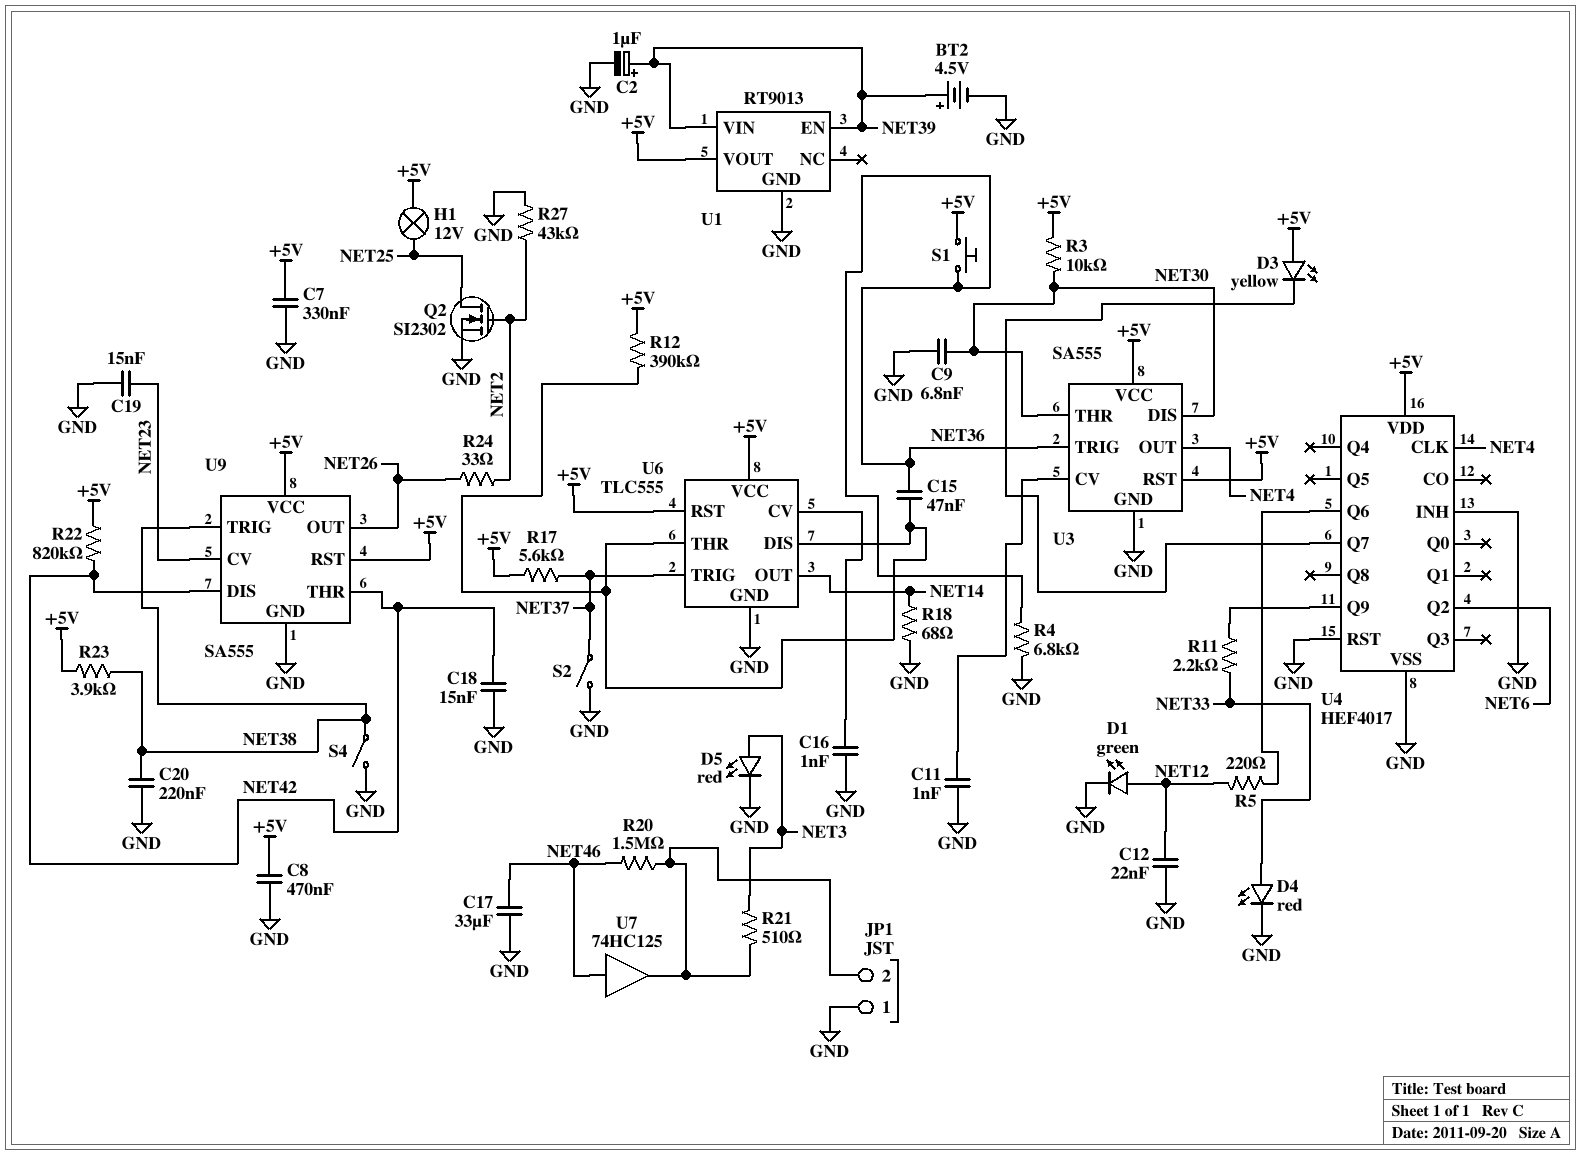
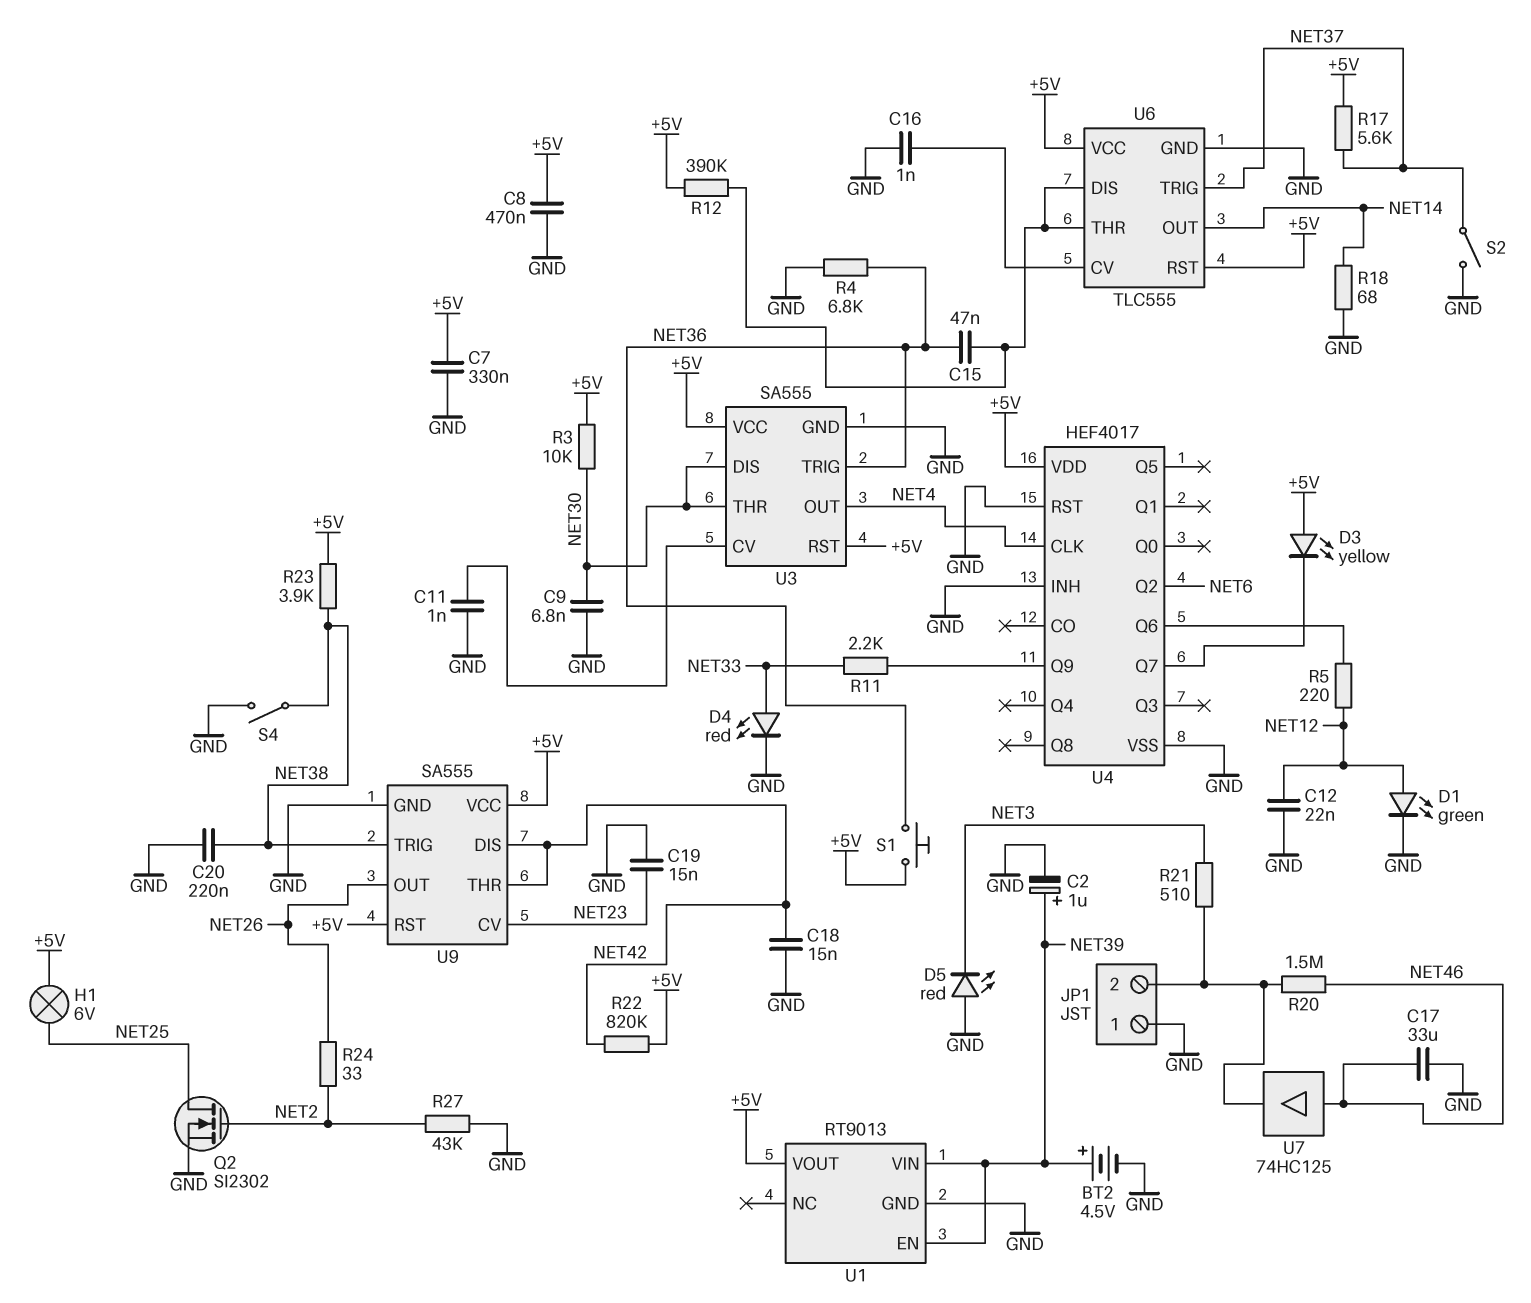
D5: LED red (A NET3, K GND) -> LED red (A GND, K NET3)
H1: lamp 12V (+5V, NET25) -> lamp 6V (+5V, NET25)

